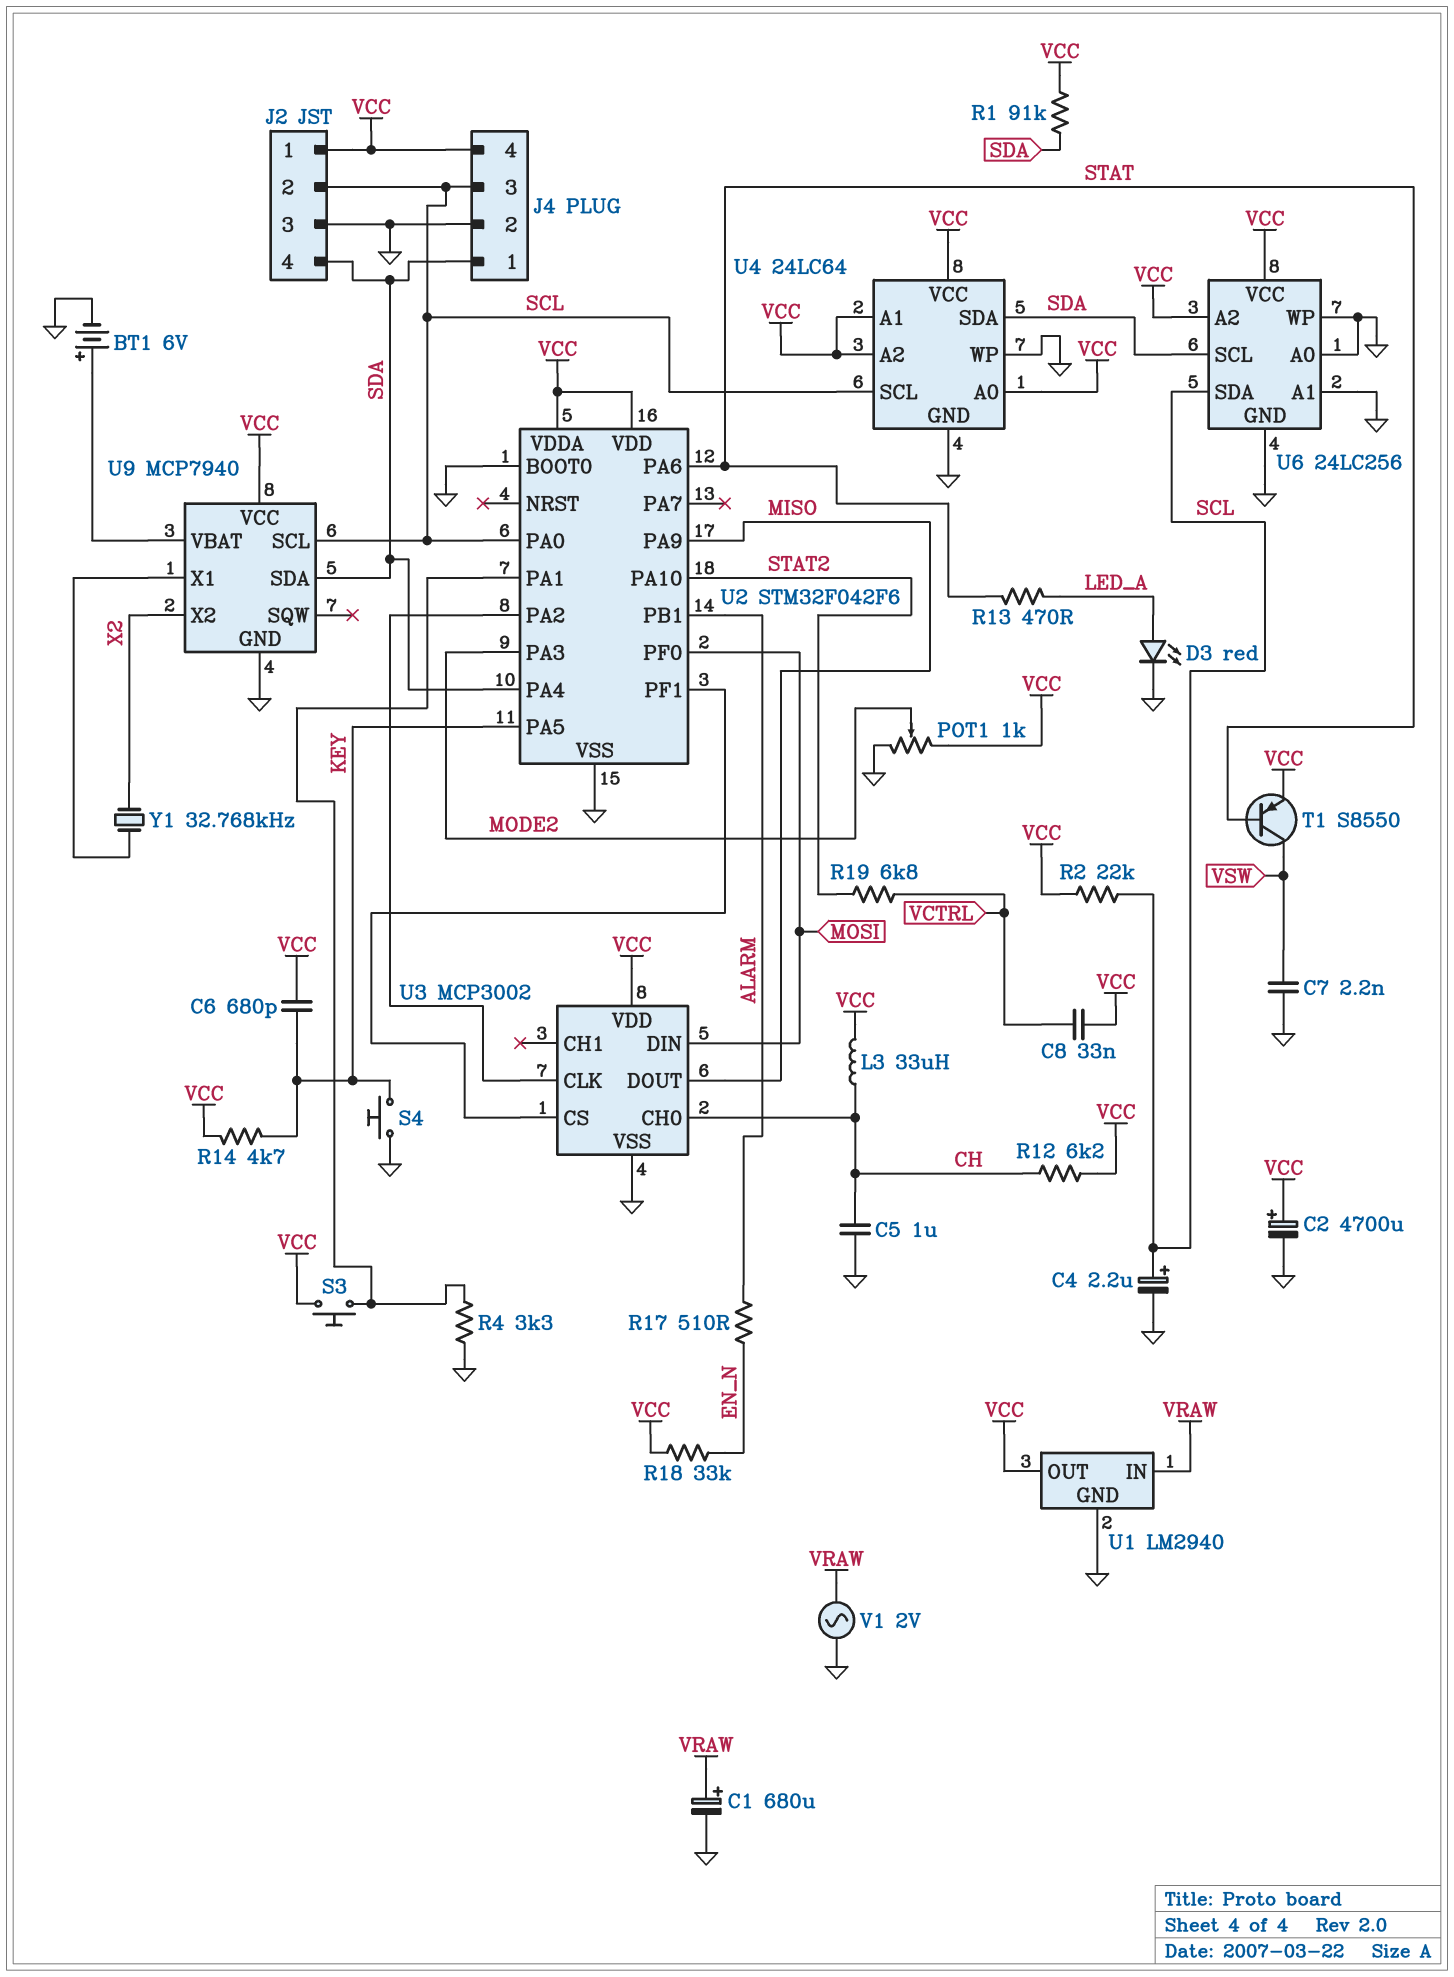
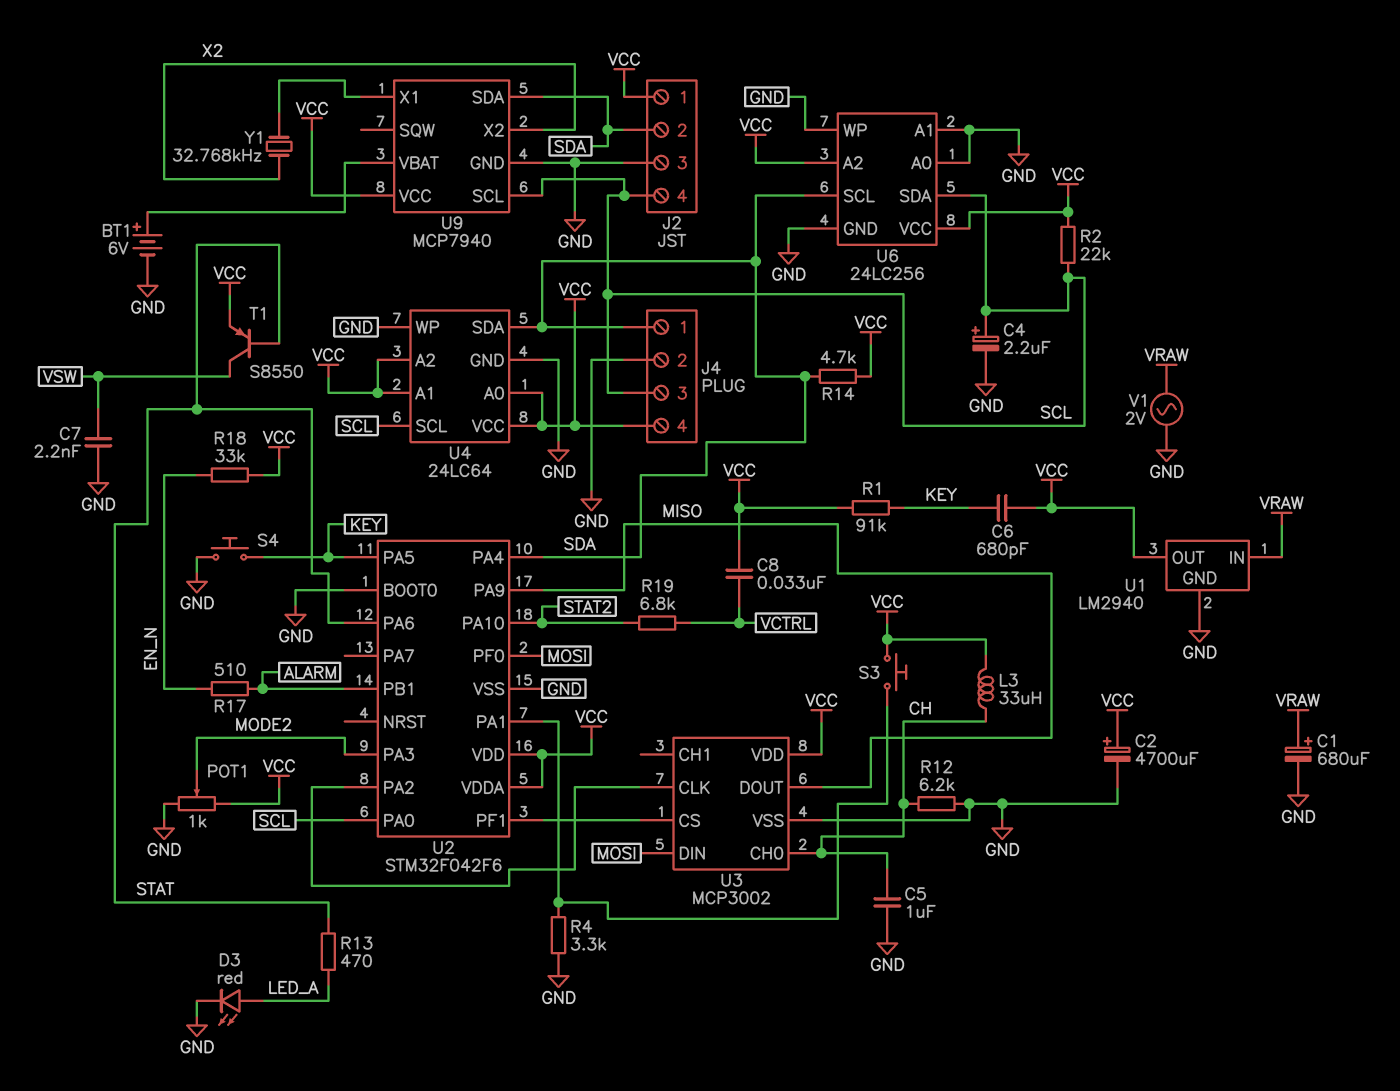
J2 pin 2: SCL -> SDA
J2 pin 4: SDA -> SCL
R1: 91k (SDA, VCC) -> 91k (KEY, VCC)
R12: 6.2k (CH, VCC) -> 6.2k (CH, GND)
R14: 4.7k (KEY, VCC) -> 4.7k (SDA, VCC)

